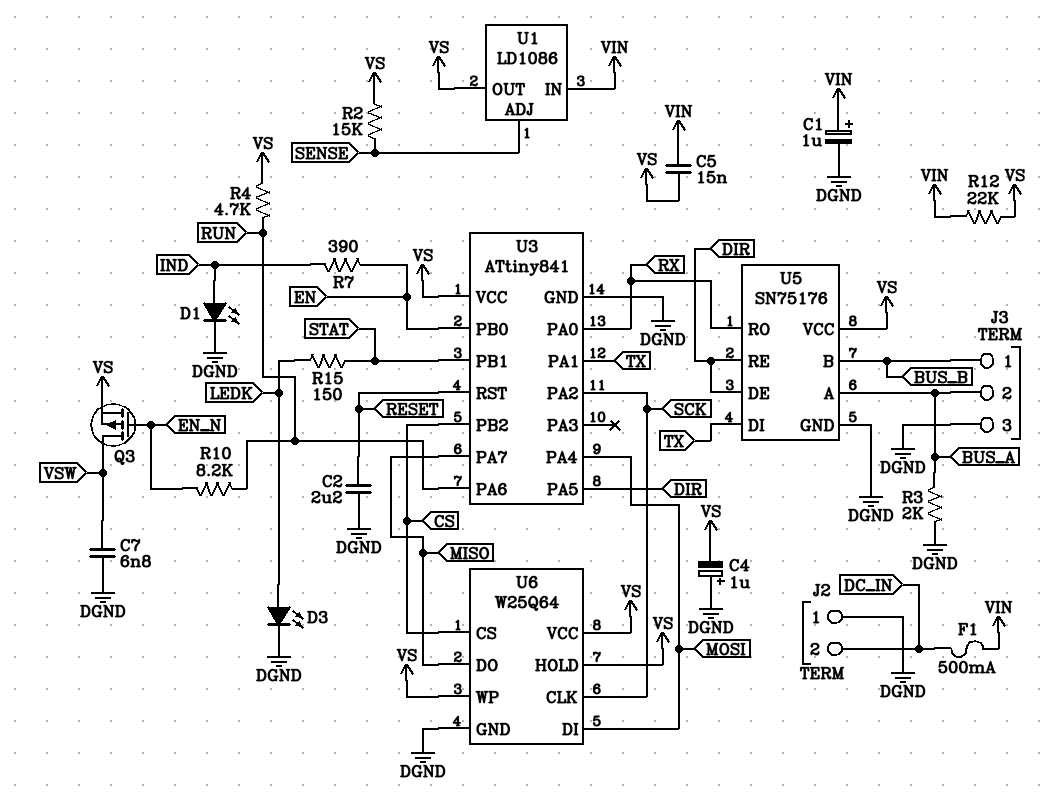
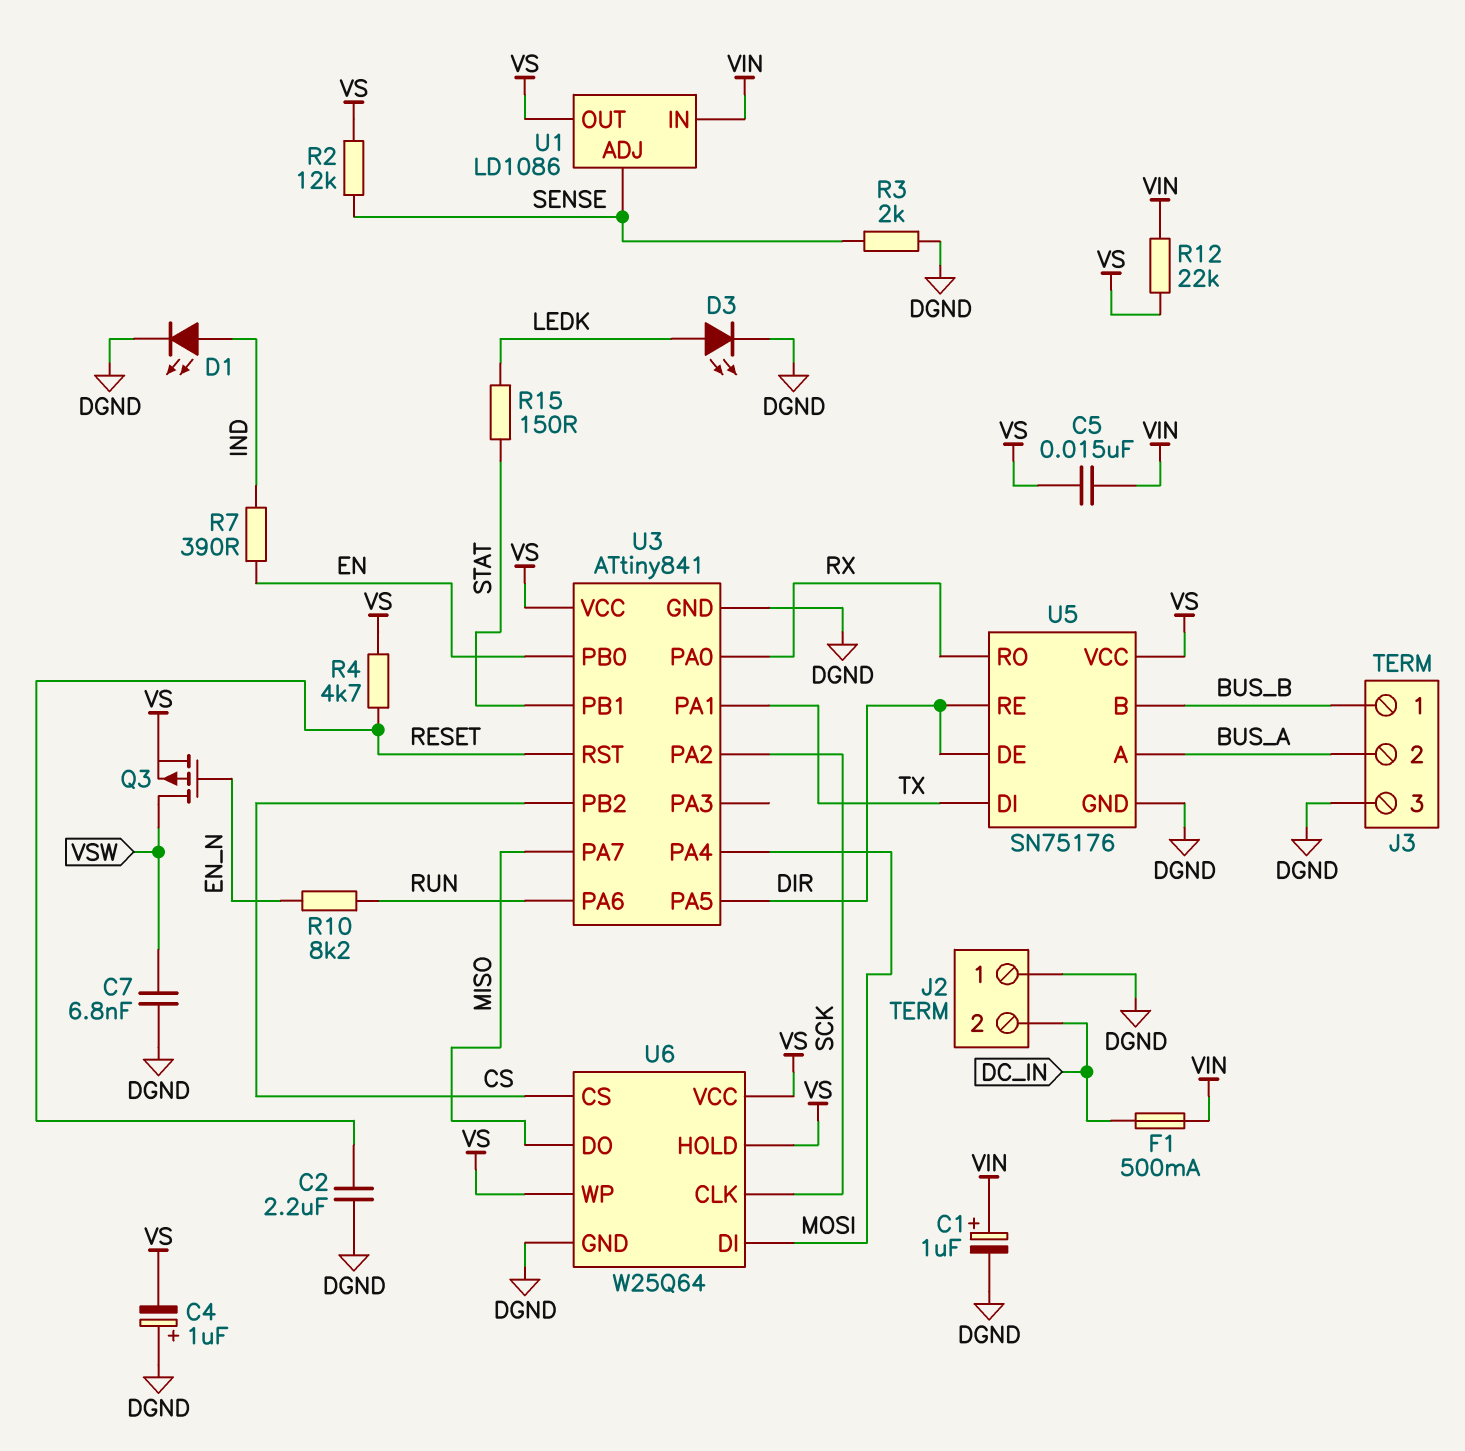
R2: 15k (SENSE, VS) -> 12k (SENSE, VS)
R3: 2k (BUS_A, DGND) -> 2k (DGND, SENSE)
R4: 4.7k (RUN, VS) -> 4.7k (RESET, VS)

